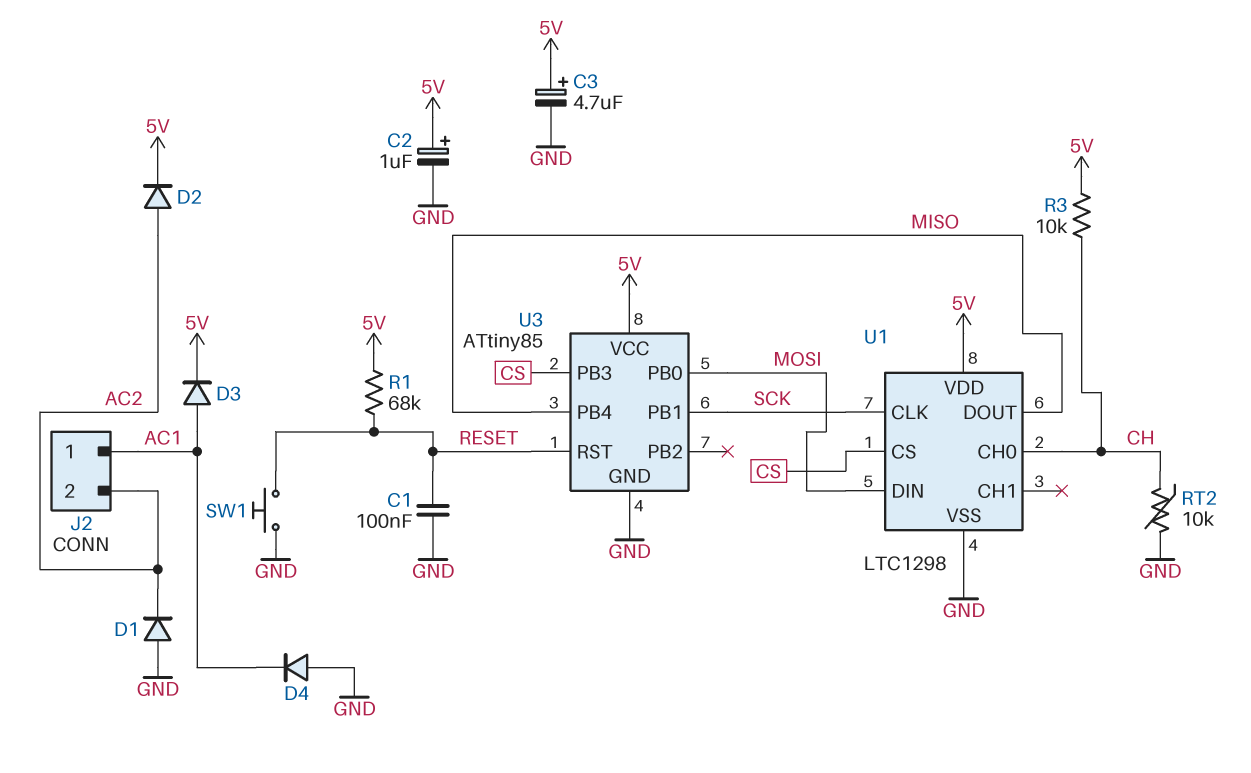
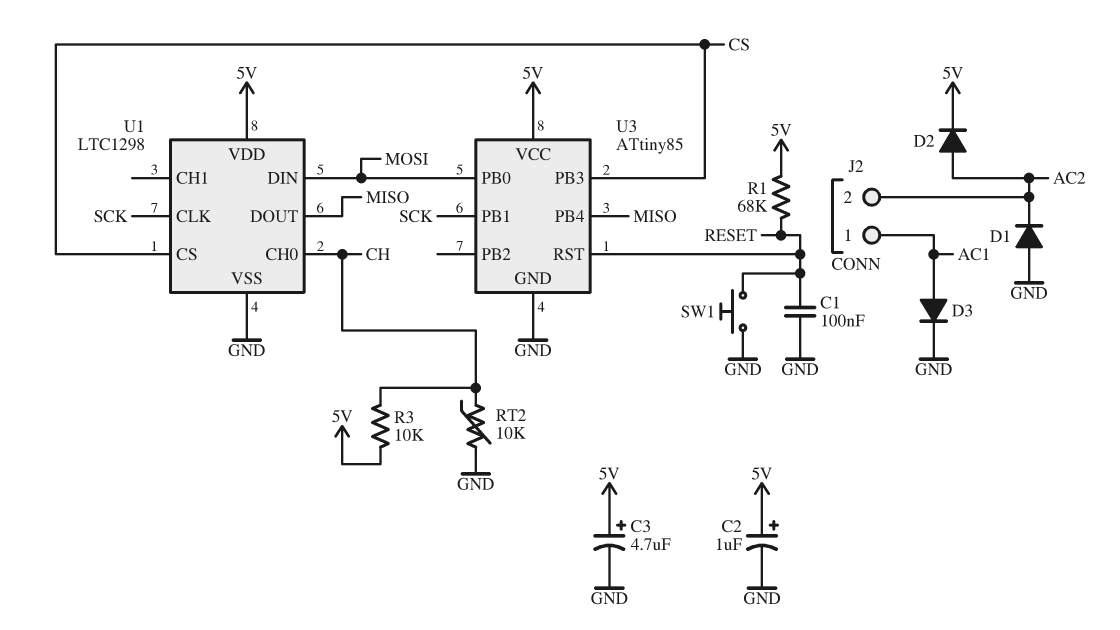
D3: diode (A AC1, K 5V) -> diode (A AC1, K GND)
D4: diode (A GND, K AC1) -> none

